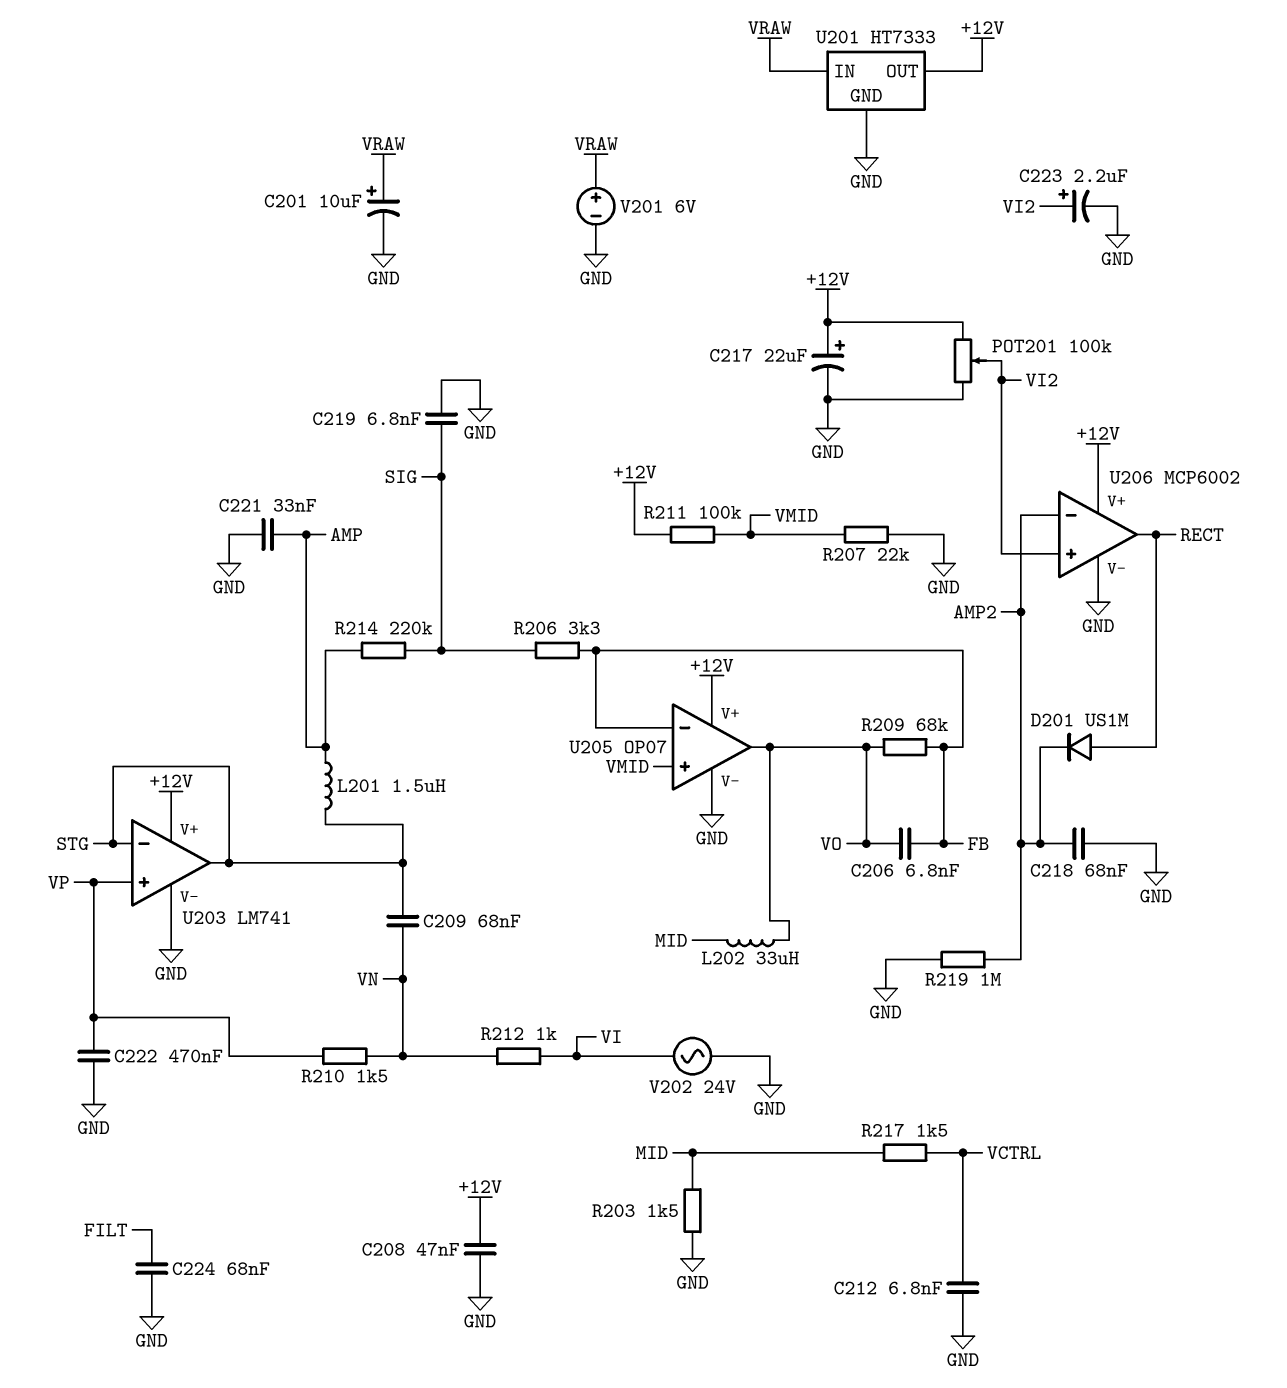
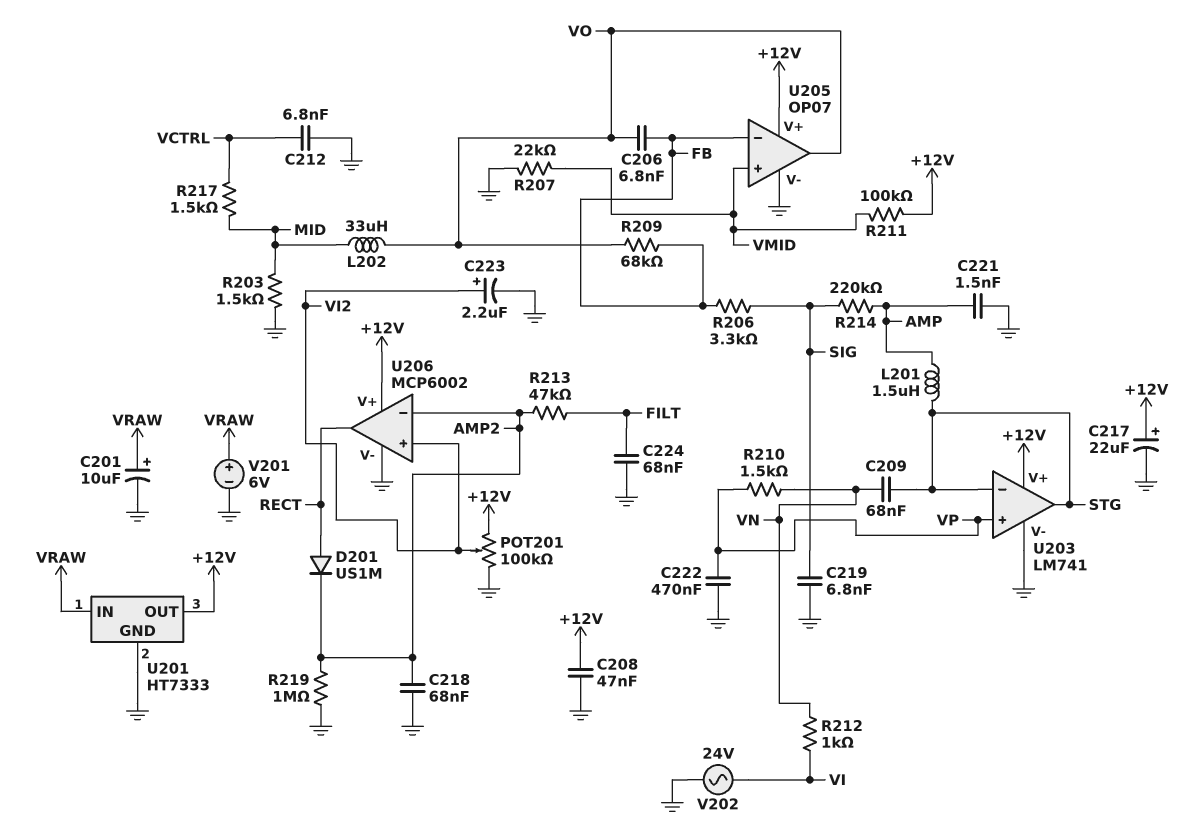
C221: 33nF (AMP, GND) -> 1.5nF (AMP, GND)
R213: none -> 47k (AMP2, FILT)

